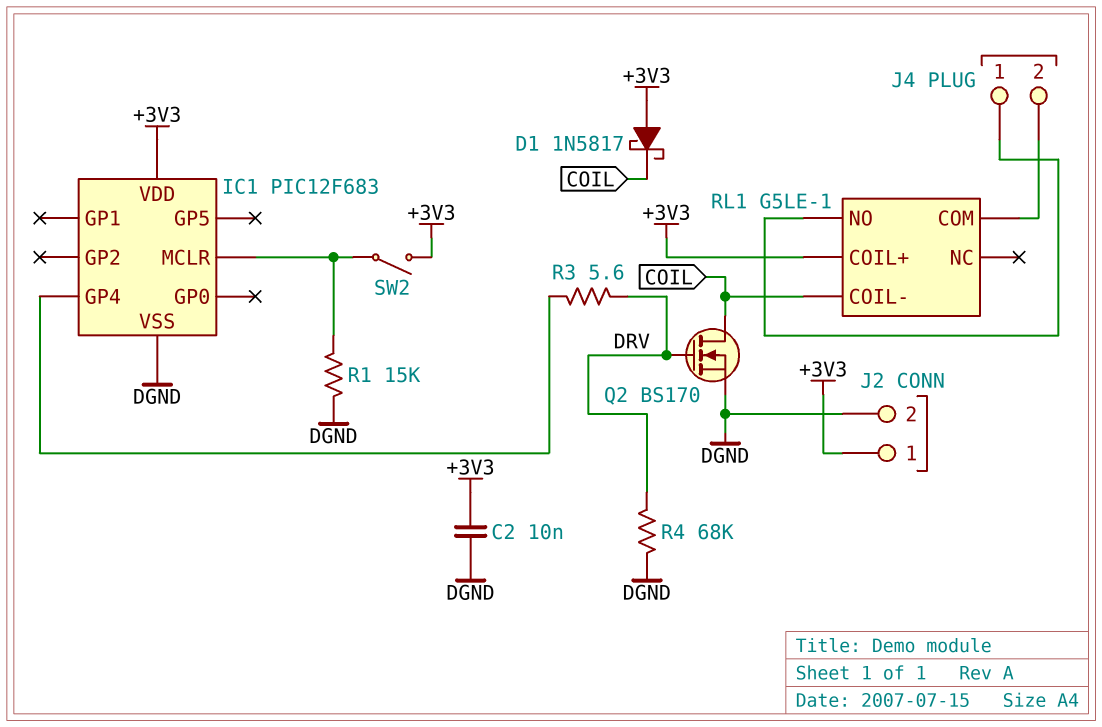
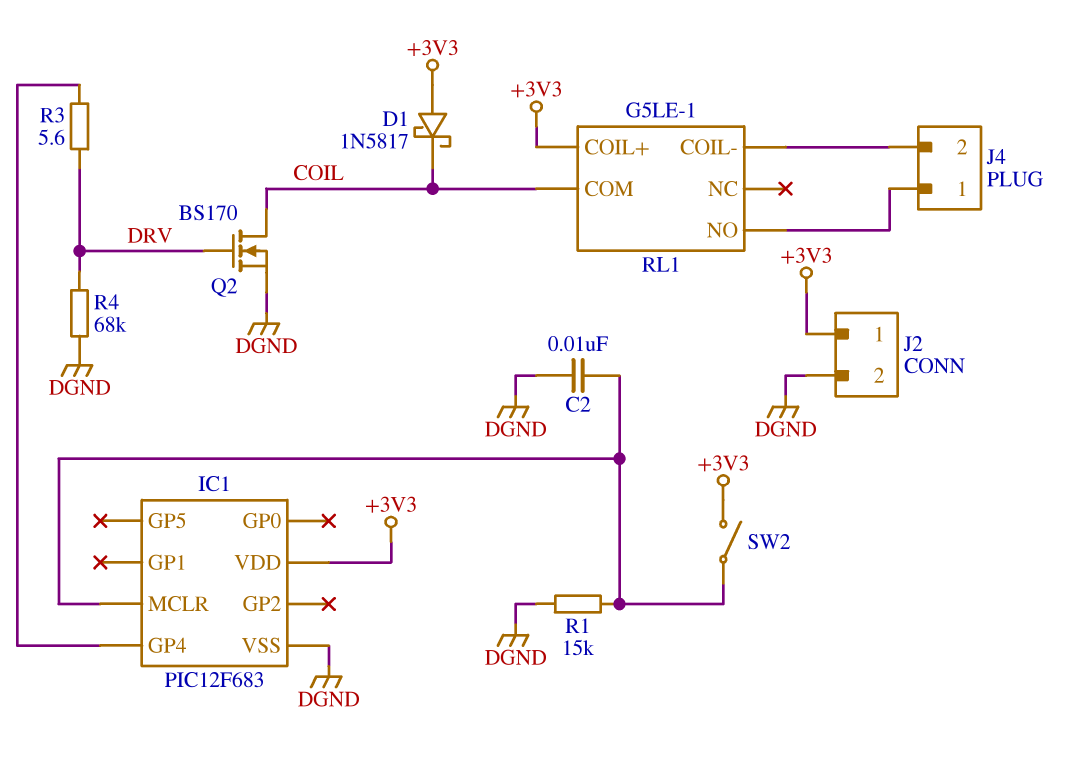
C2: 10nF (+3V3, DGND) -> 10nF (DGND, IC1/MCLR)
RL1 pin COIL-: COIL -> J4/2
RL1 pin COM: J4/2 -> COIL

